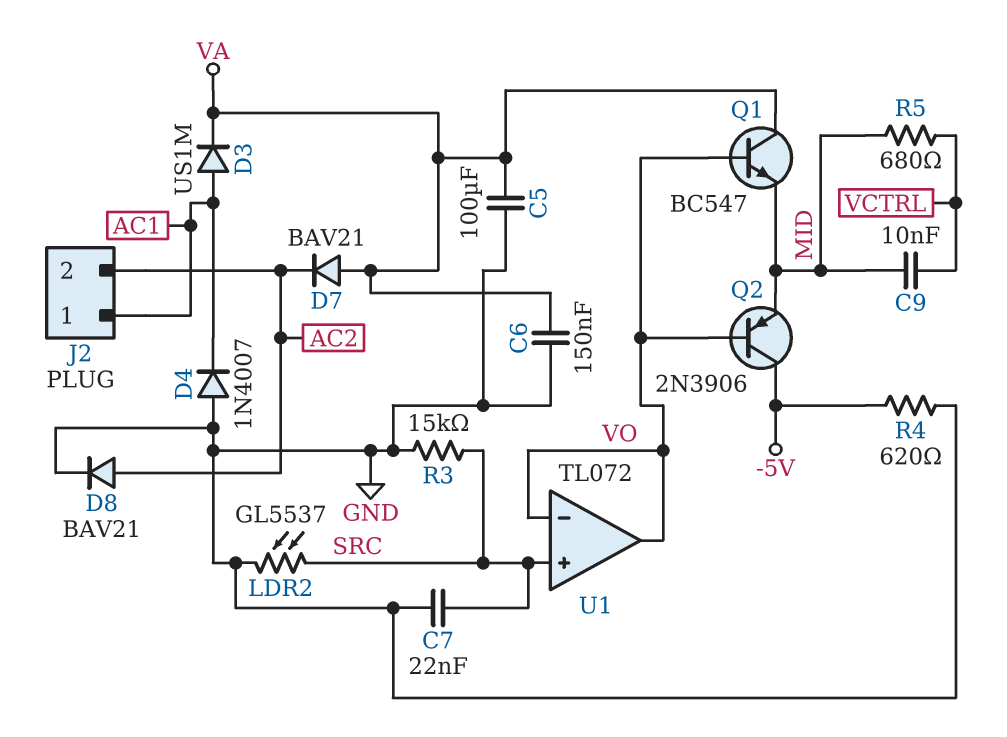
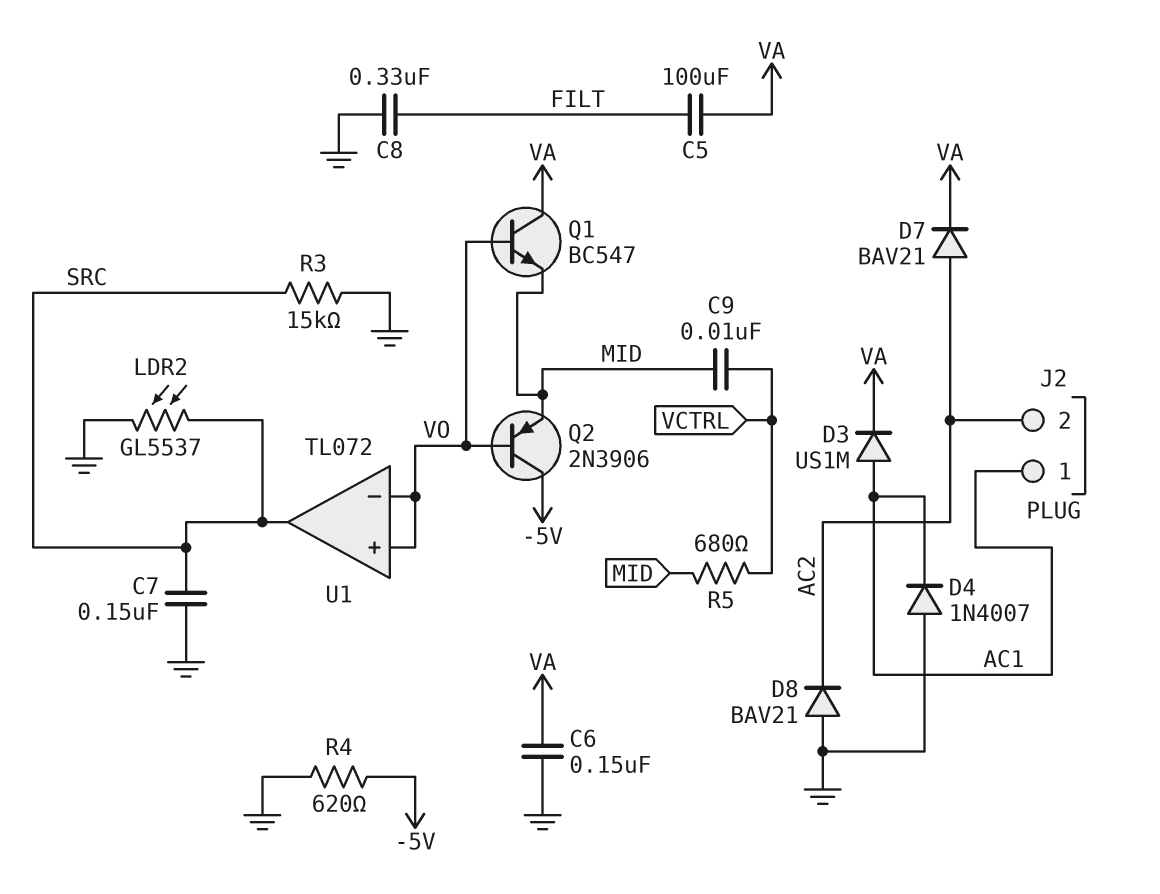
C5: 100uF (GND, VA) -> 100uF (FILT, VA)
C7: 22nF (GND, SRC) -> 150nF (GND, SRC)
C8: none -> 330nF (FILT, GND)
D7: diode BAV21 (A VA, K AC2) -> diode BAV21 (A AC2, K VA)
D8: diode BAV21 (A AC2, K GND) -> diode BAV21 (A GND, K AC2)
U1 pin in+: SRC -> VO
U1 pin out: VO -> SRC

